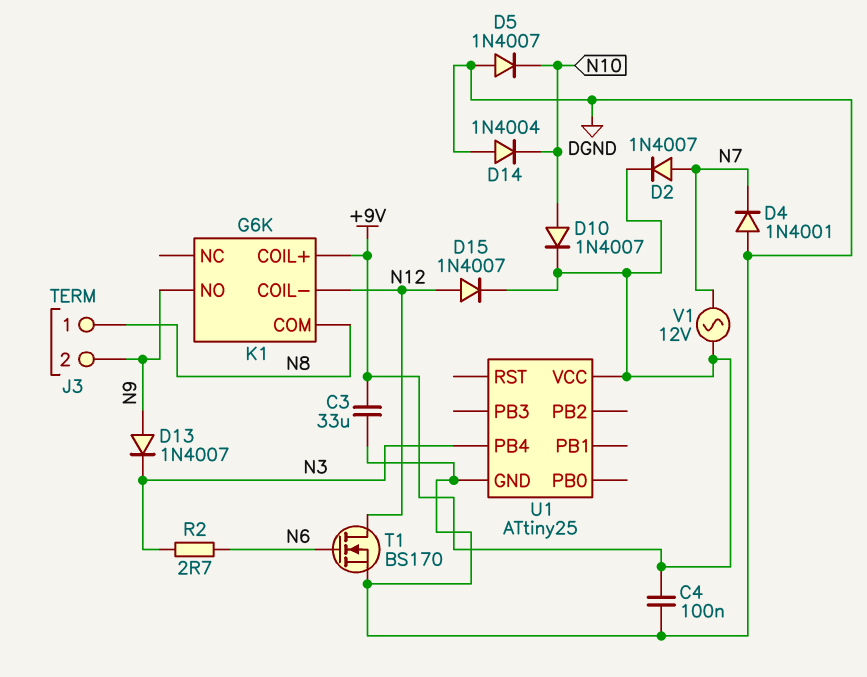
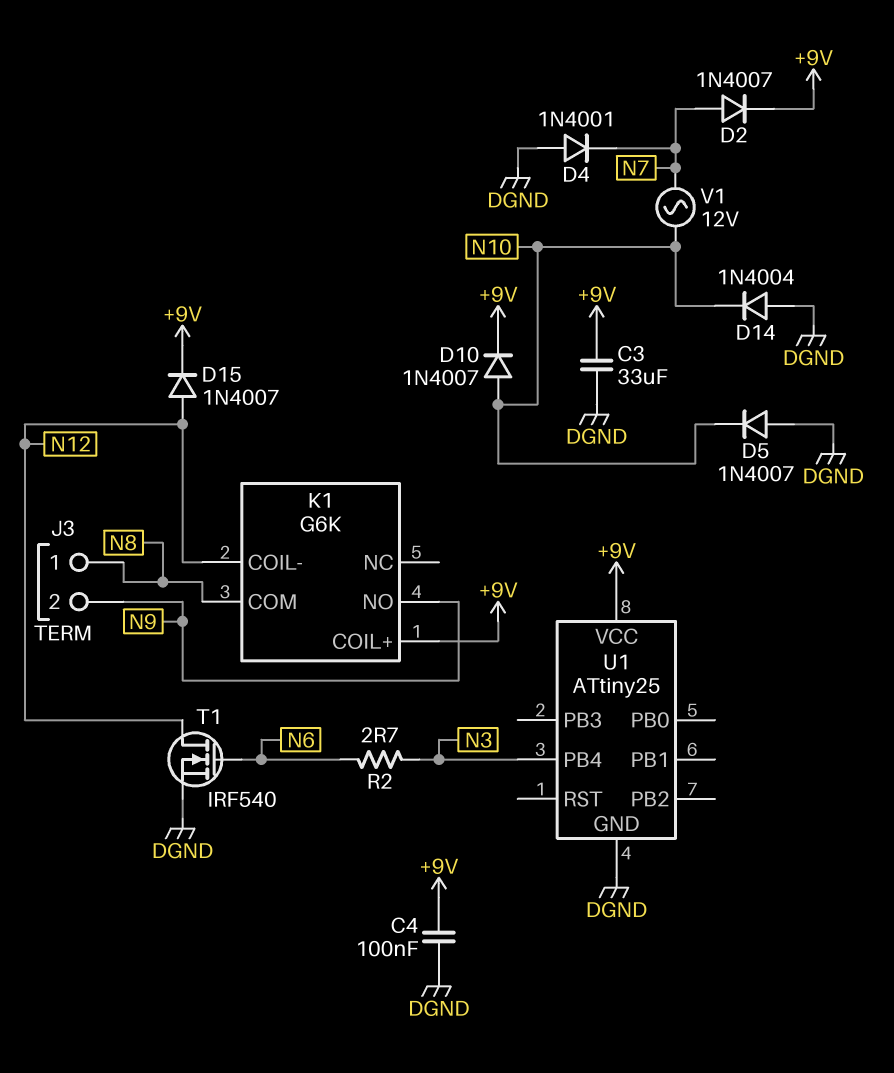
D13: diode 1N4007 (A N9, K N3) -> none
T1: NMOS BS170 (G N6, D N12, S DGND) -> NMOS IRF540 (G N6, D N12, S DGND)
V1: AC 12V (+9V, N7) -> AC 12V (N7, N10)

